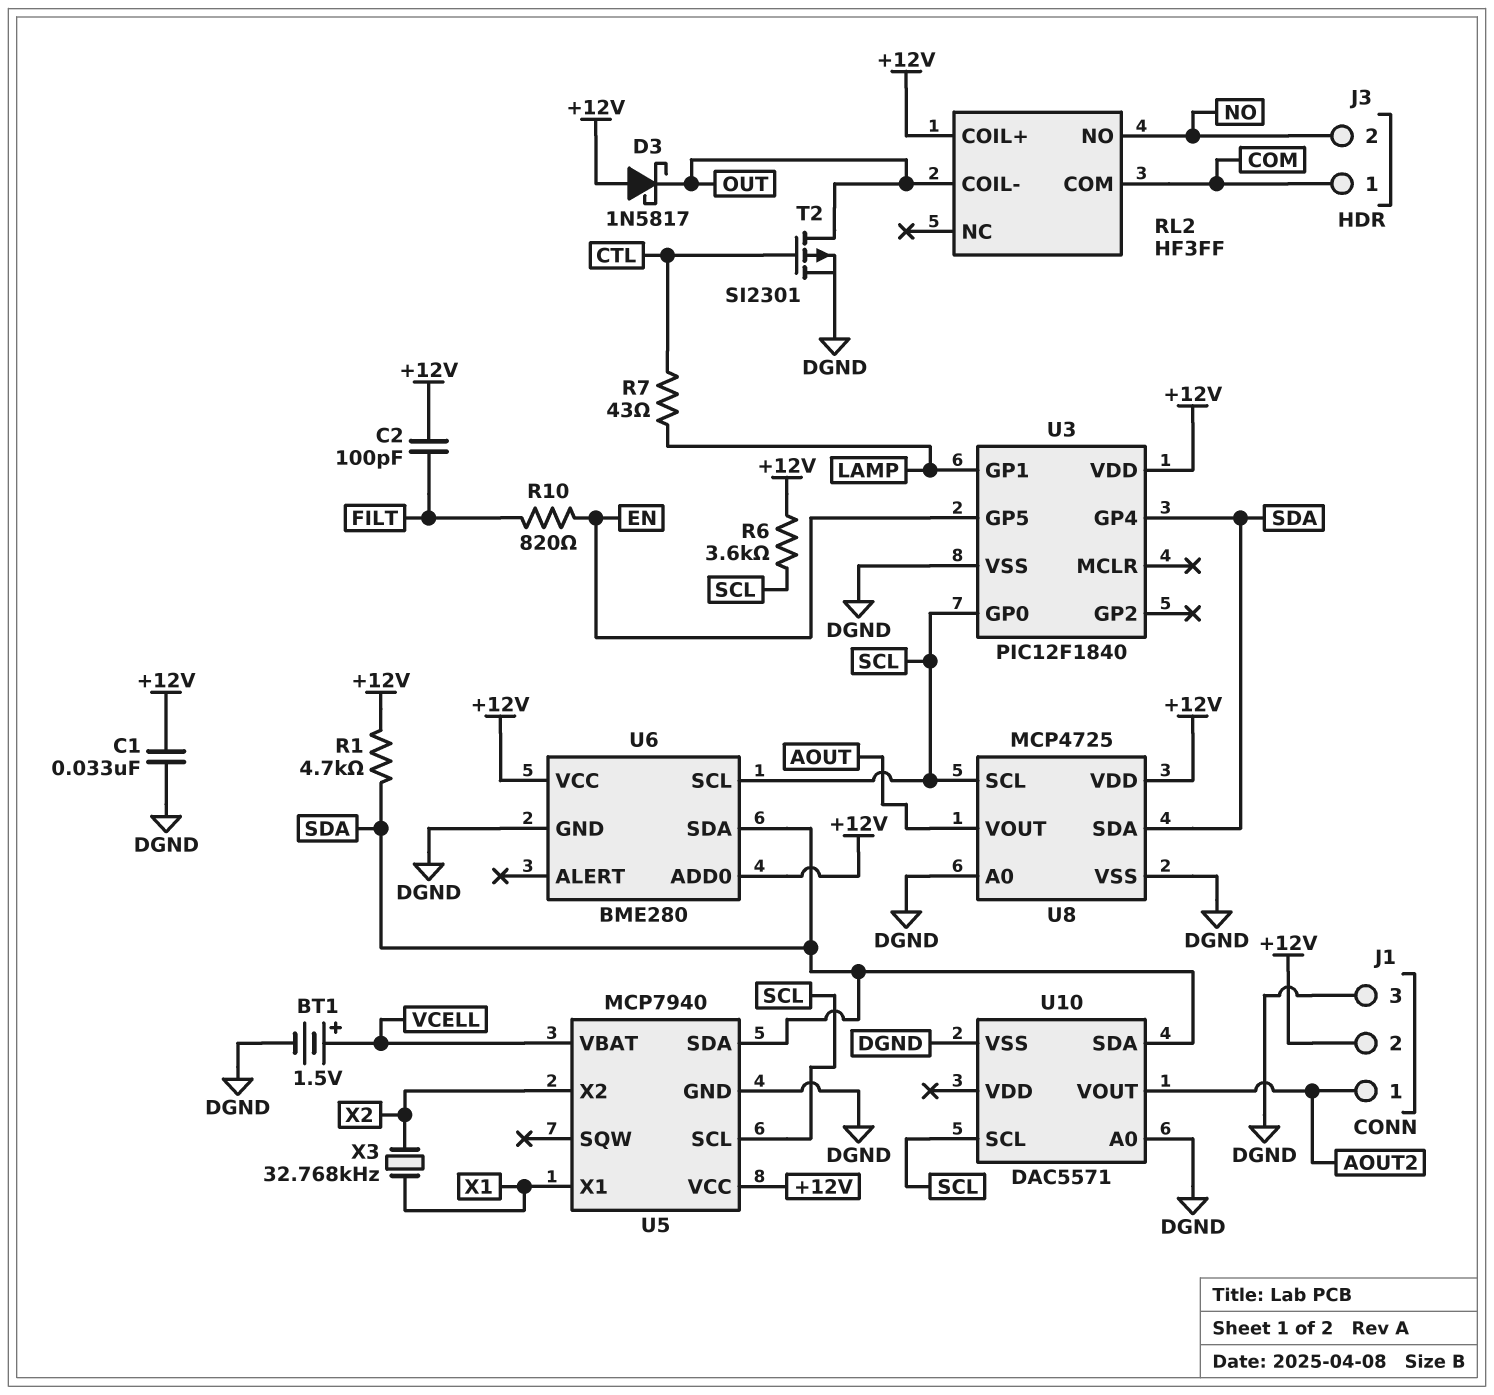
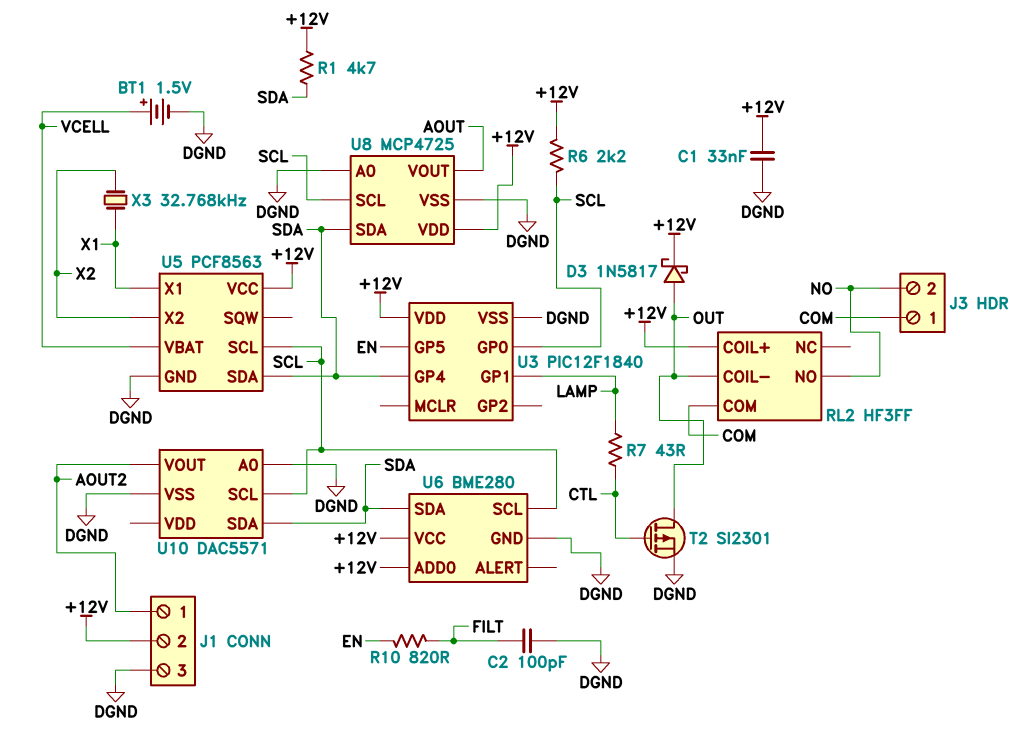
C2: 100pF (+12V, FILT) -> 100pF (DGND, FILT)
D3: schottky 1N5817 (A +12V, K OUT) -> schottky 1N5817 (A OUT, K +12V)
R6: 3.6k (+12V, SCL) -> 2.2k (+12V, SCL)
U5: MCP7940 -> PCF8563

